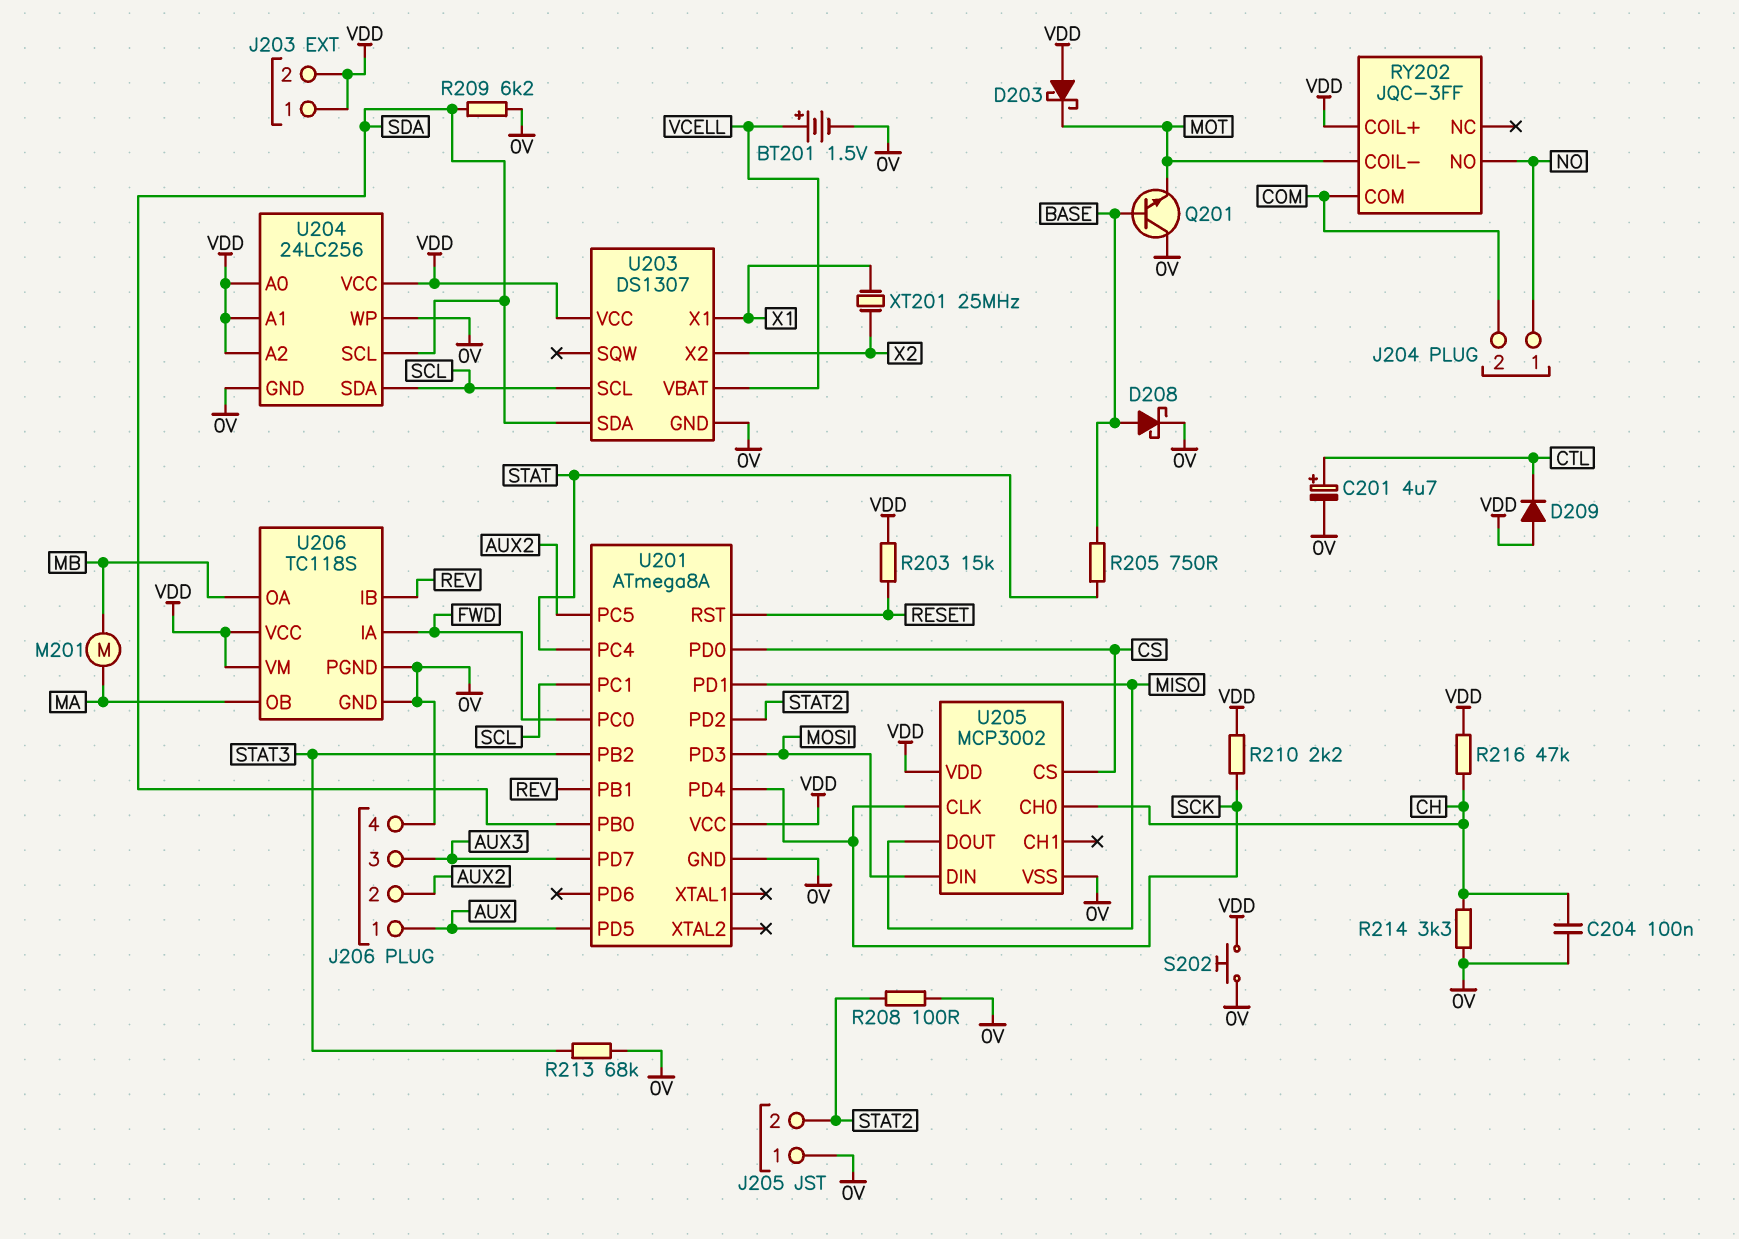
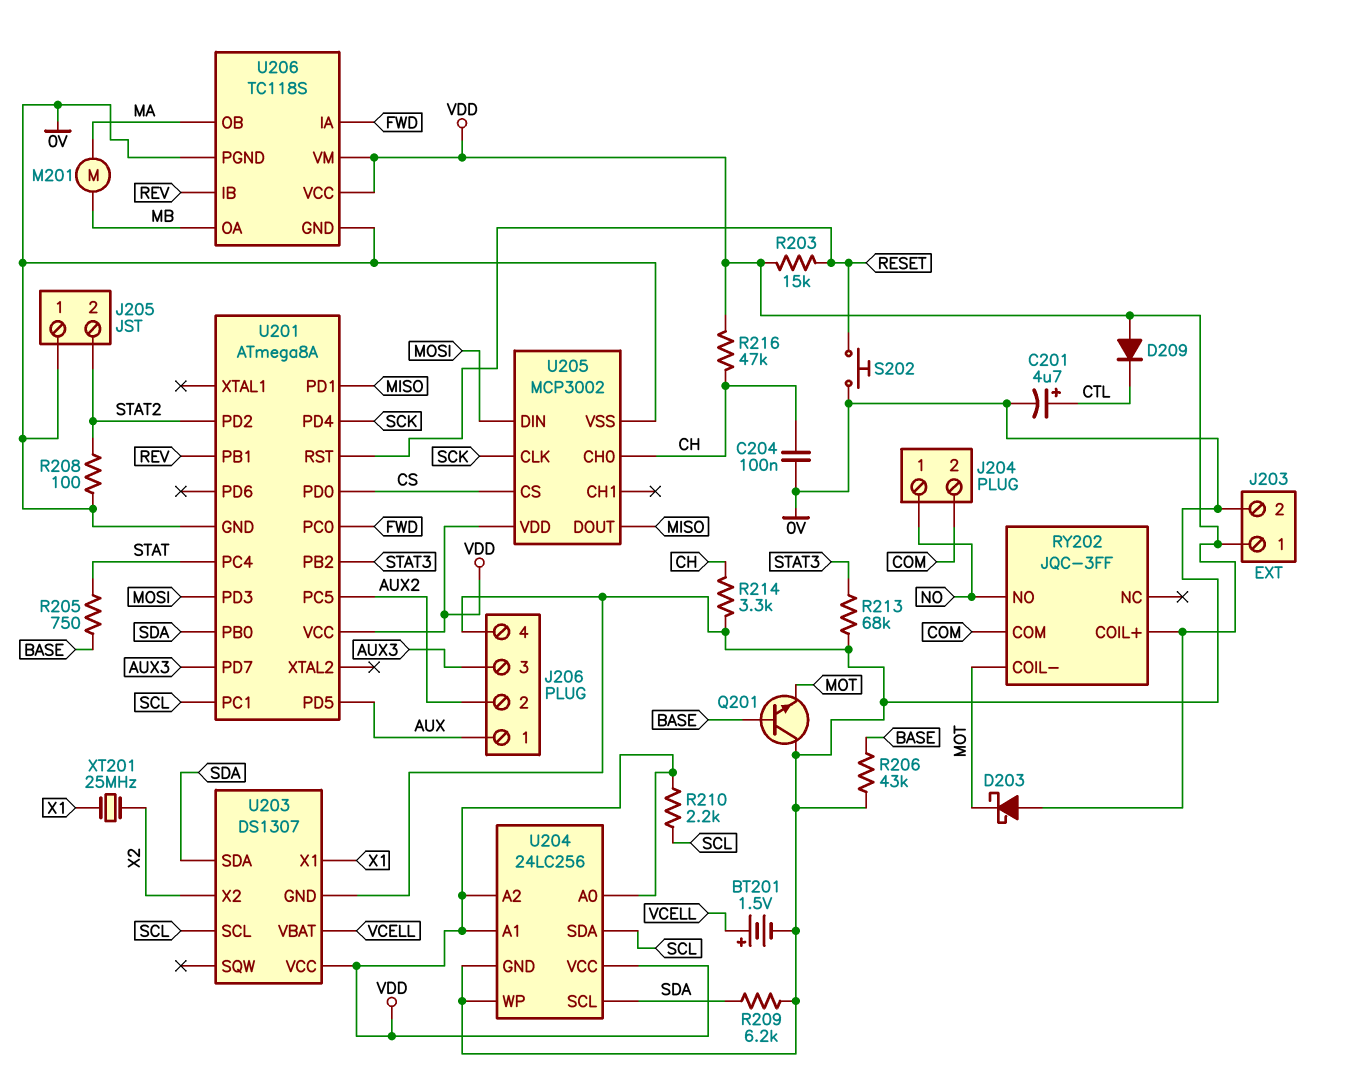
D208: schottky (A BASE, K 0V) -> none
J203 pin 2: VDD -> 0V
R206: none -> 43k (0V, BASE)
R210: 2.2k (SCK, VDD) -> 2.2k (SCL, VDD)
S202: button (0V, VDD) -> button (0V, RESET)

